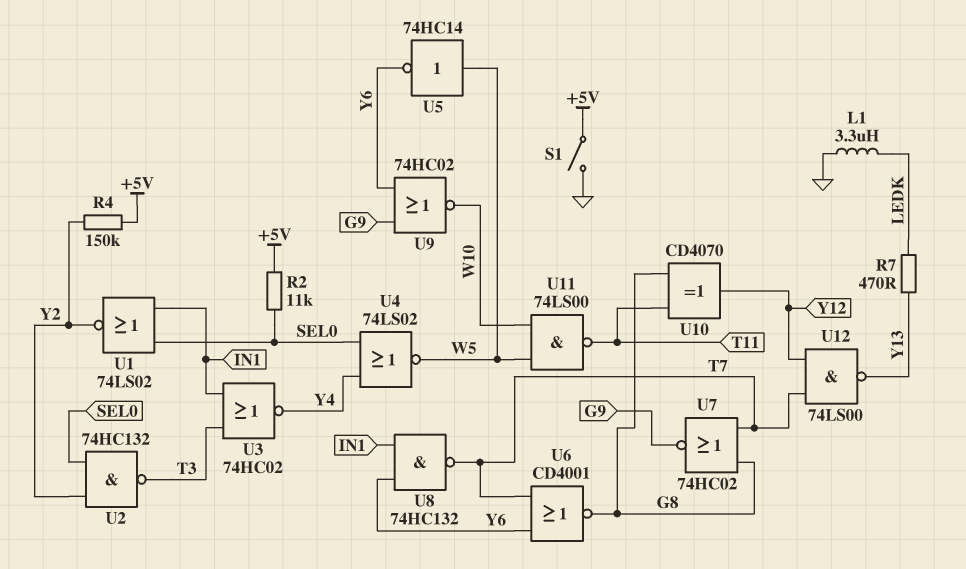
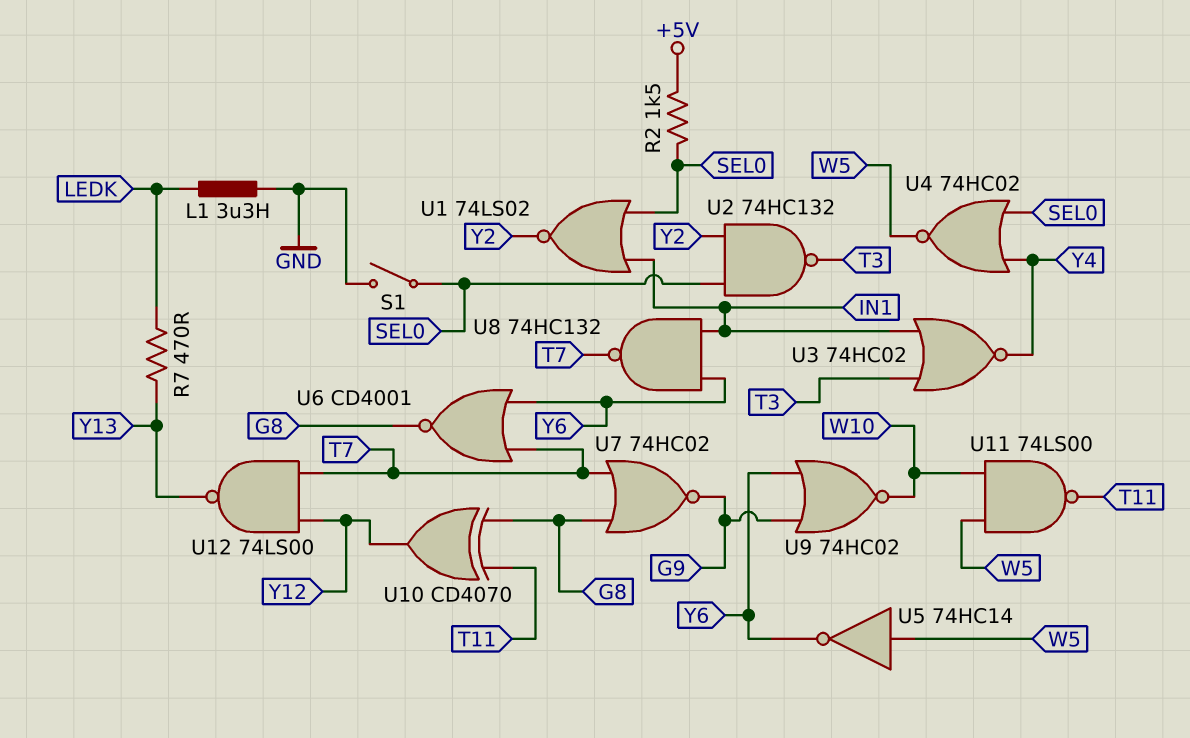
R2: 11k (+5V, SEL0) -> 1.5k (+5V, SEL0)
R4: 150k (+5V, Y2) -> none
S1: switch (+5V, GND) -> switch (GND, SEL0)
U4: NOR 74LS02 (in SEL0, in Y4, out W5) -> NOR 74HC02 (in SEL0, in Y4, out W5)

